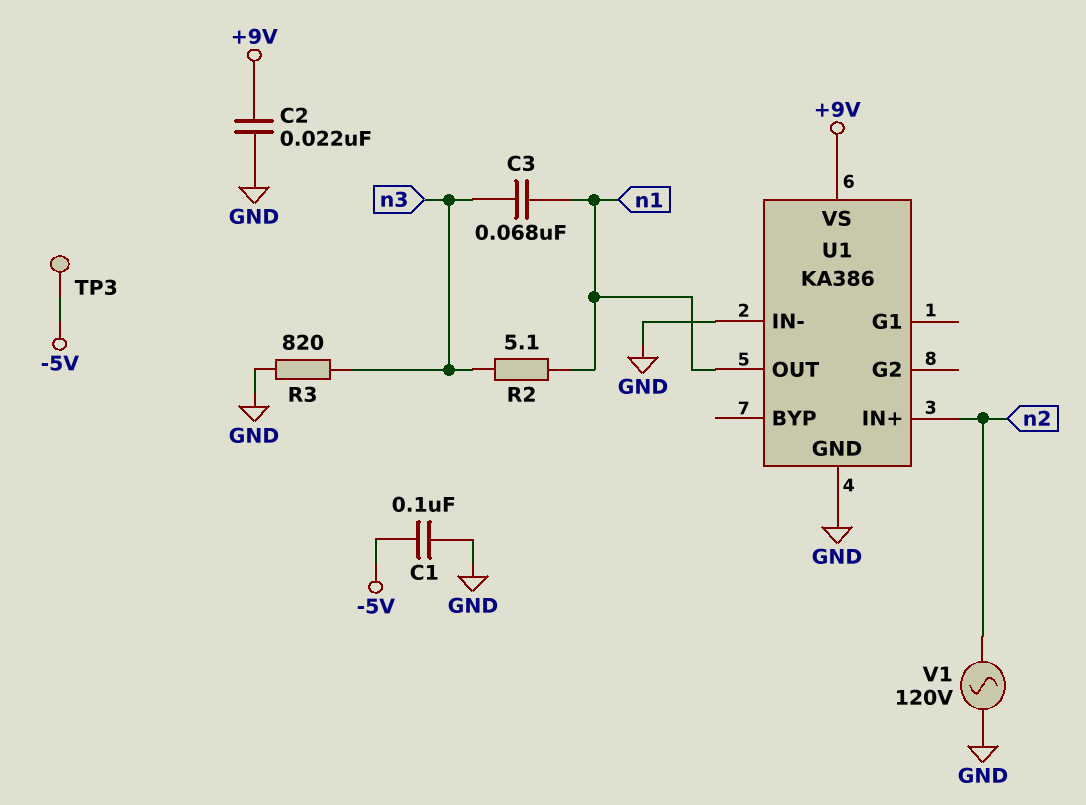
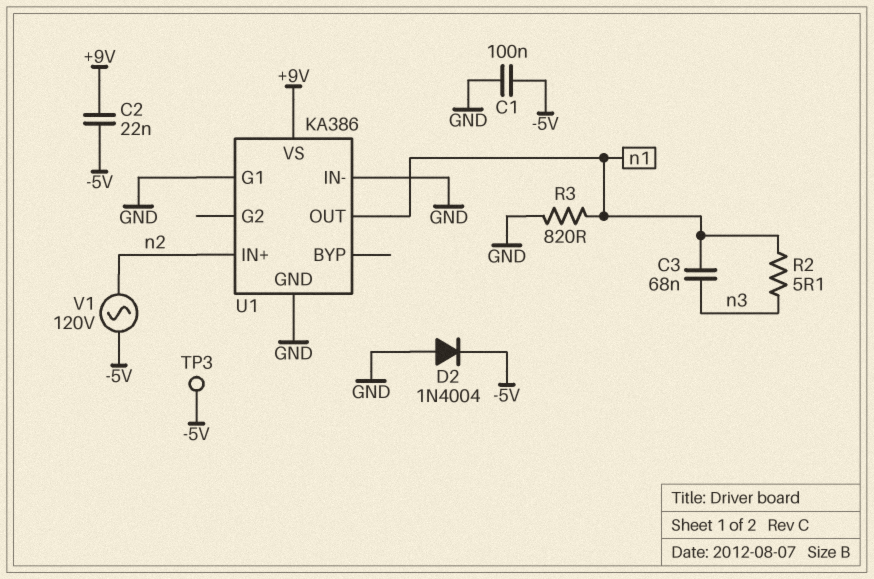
C2: 22nF (+9V, GND) -> 22nF (+9V, -5V)
D2: none -> diode 1N4004 (A GND, K -5V)
R3: 820 (GND, n3) -> 820 (GND, n1)
U1 pin G1: none -> GND
V1: AC 120V (GND, n2) -> AC 120V (-5V, n2)

